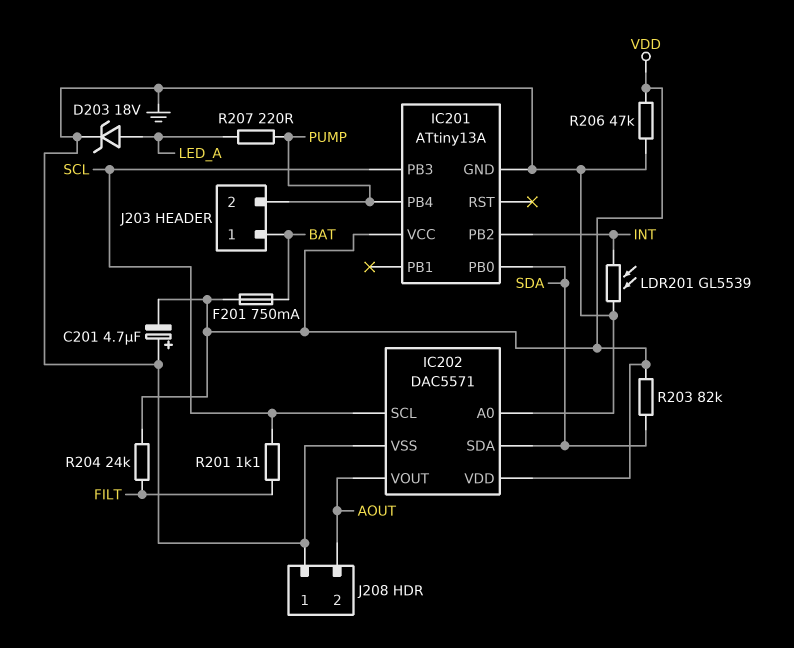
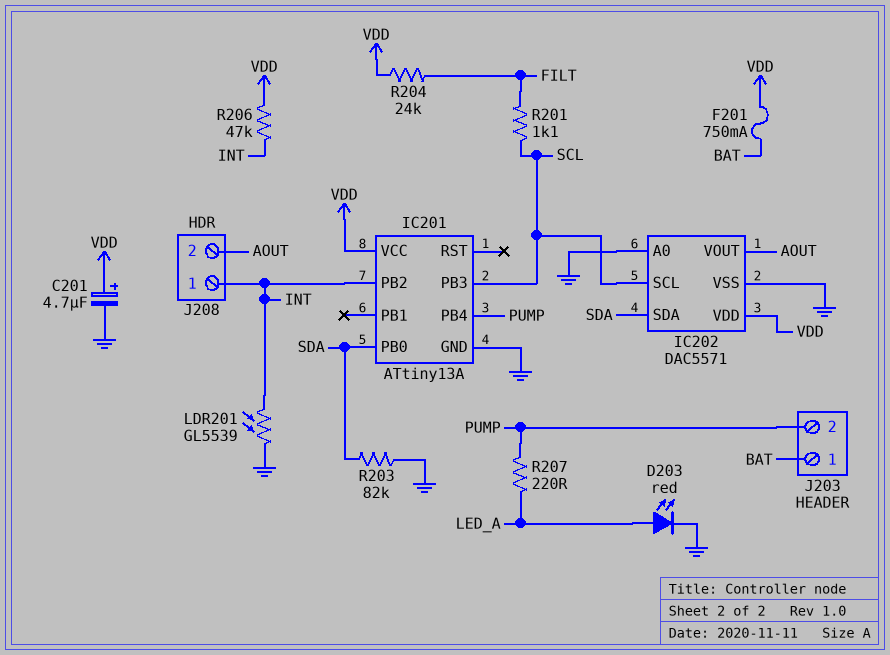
C201: 4.7uF (plus GND, minus VDD) -> 4.7uF (plus VDD, minus GND)
D203: zener 18V (A LED_A, K GND) -> LED red (A LED_A, K GND)
J208 pin 1: GND -> INT
R203: 82k (SDA, VDD) -> 82k (GND, SDA)
R206: 47k (GND, VDD) -> 47k (INT, VDD)

